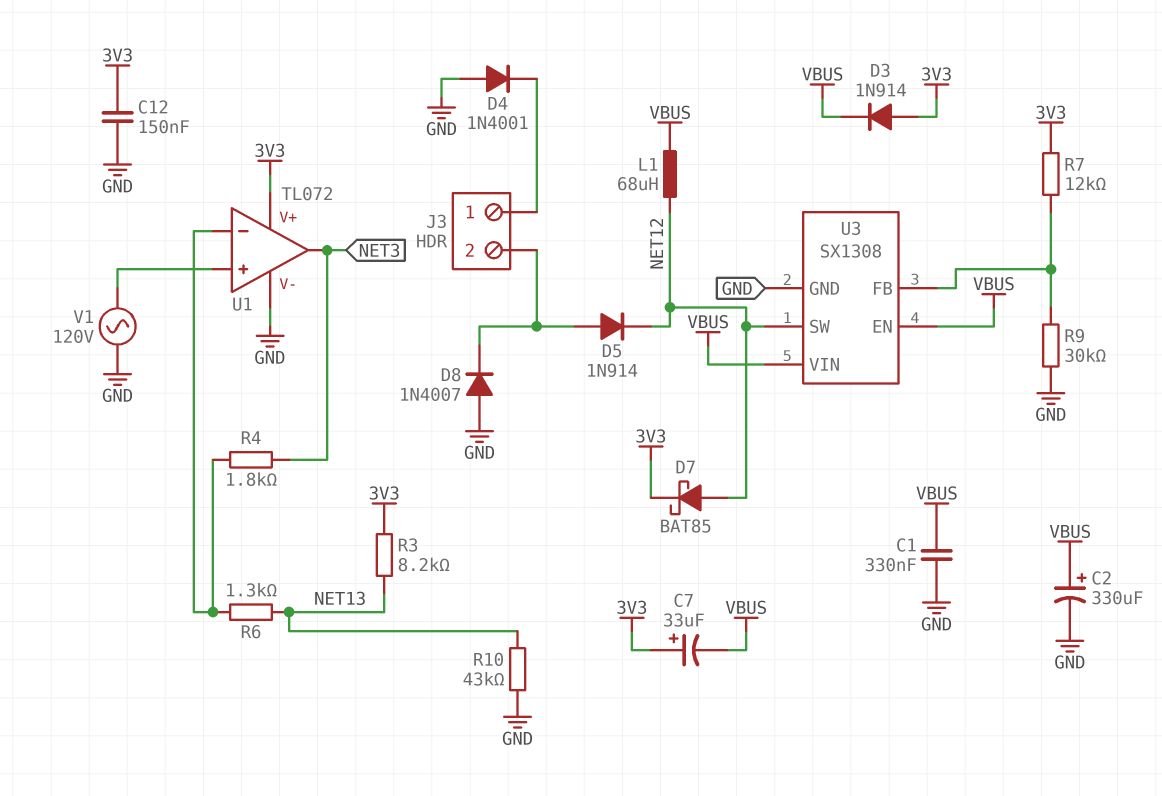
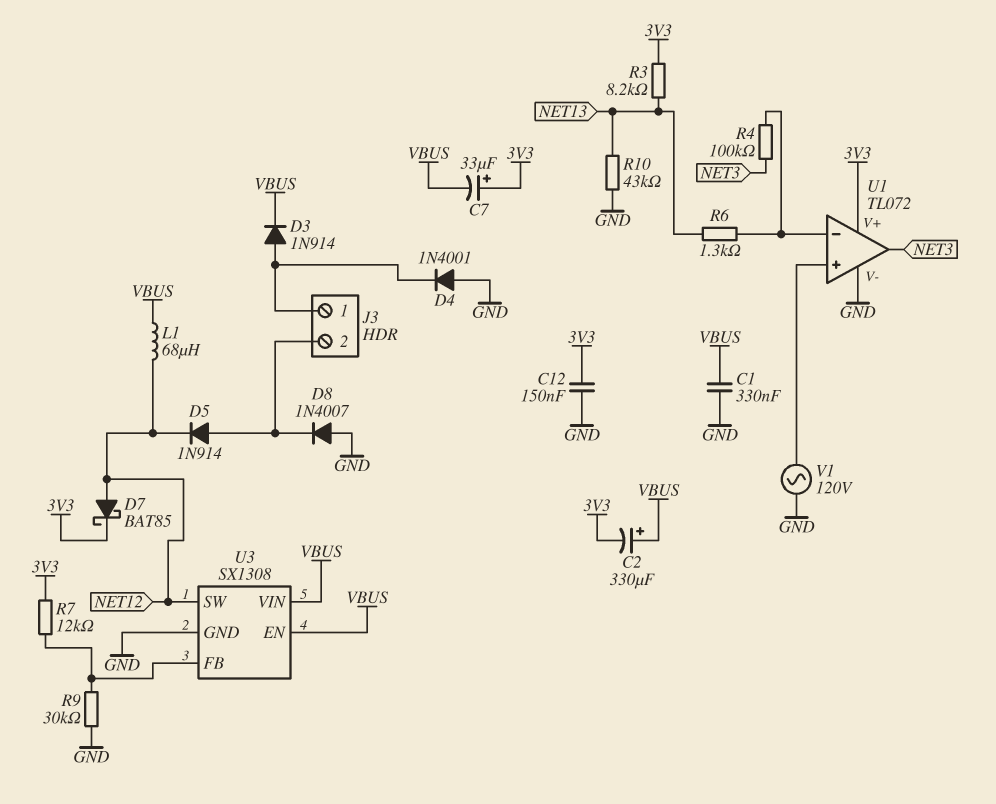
C2: 330uF (plus VBUS, minus GND) -> 330uF (plus VBUS, minus 3V3)
D3: diode 1N914 (A 3V3, K VBUS) -> diode 1N914 (A J3/1, K VBUS)
R4: 1.8k (NET3, U1/in-) -> 100k (NET3, U1/in-)

